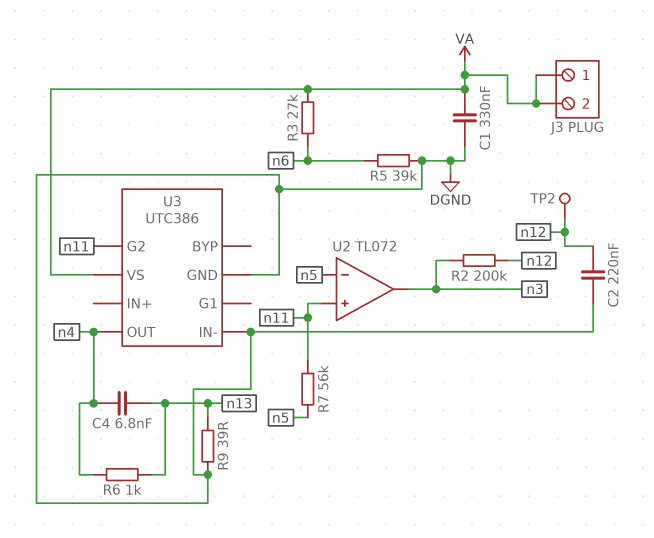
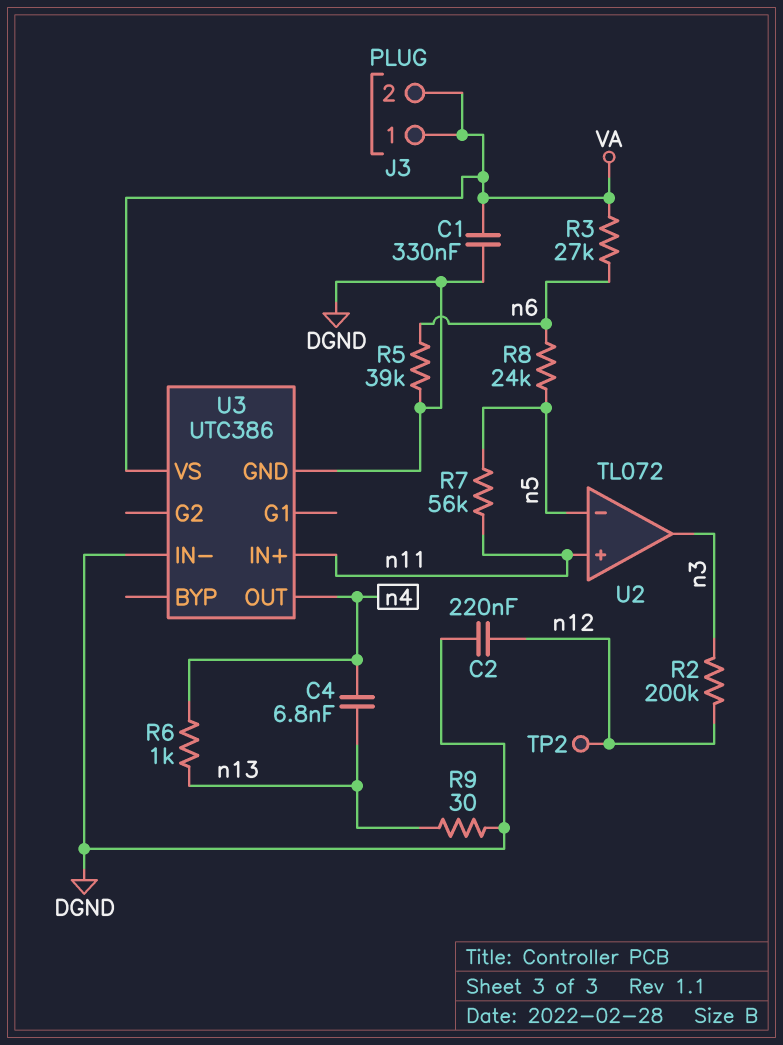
R8: none -> 24k (n5, n6)
R9: 39 (DGND, n13) -> 30 (DGND, n13)
U3 pin G2: n11 -> none
U3 pin IN+: none -> n11

